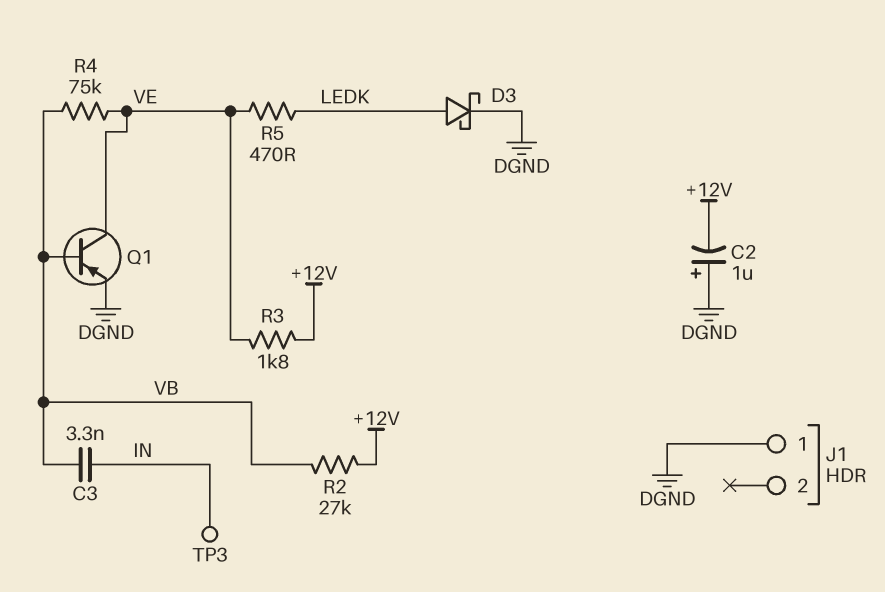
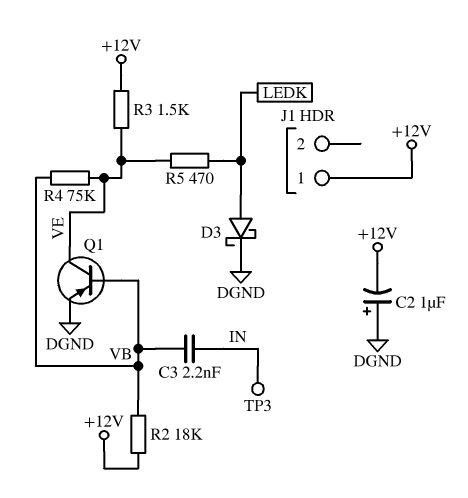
C3: 3.3nF (IN, VB) -> 2.2nF (IN, VB)
J1 pin 1: DGND -> +12V
R2: 27k (+12V, VB) -> 18k (+12V, VB)
R3: 1.8k (+12V, VE) -> 1.5k (+12V, VE)

